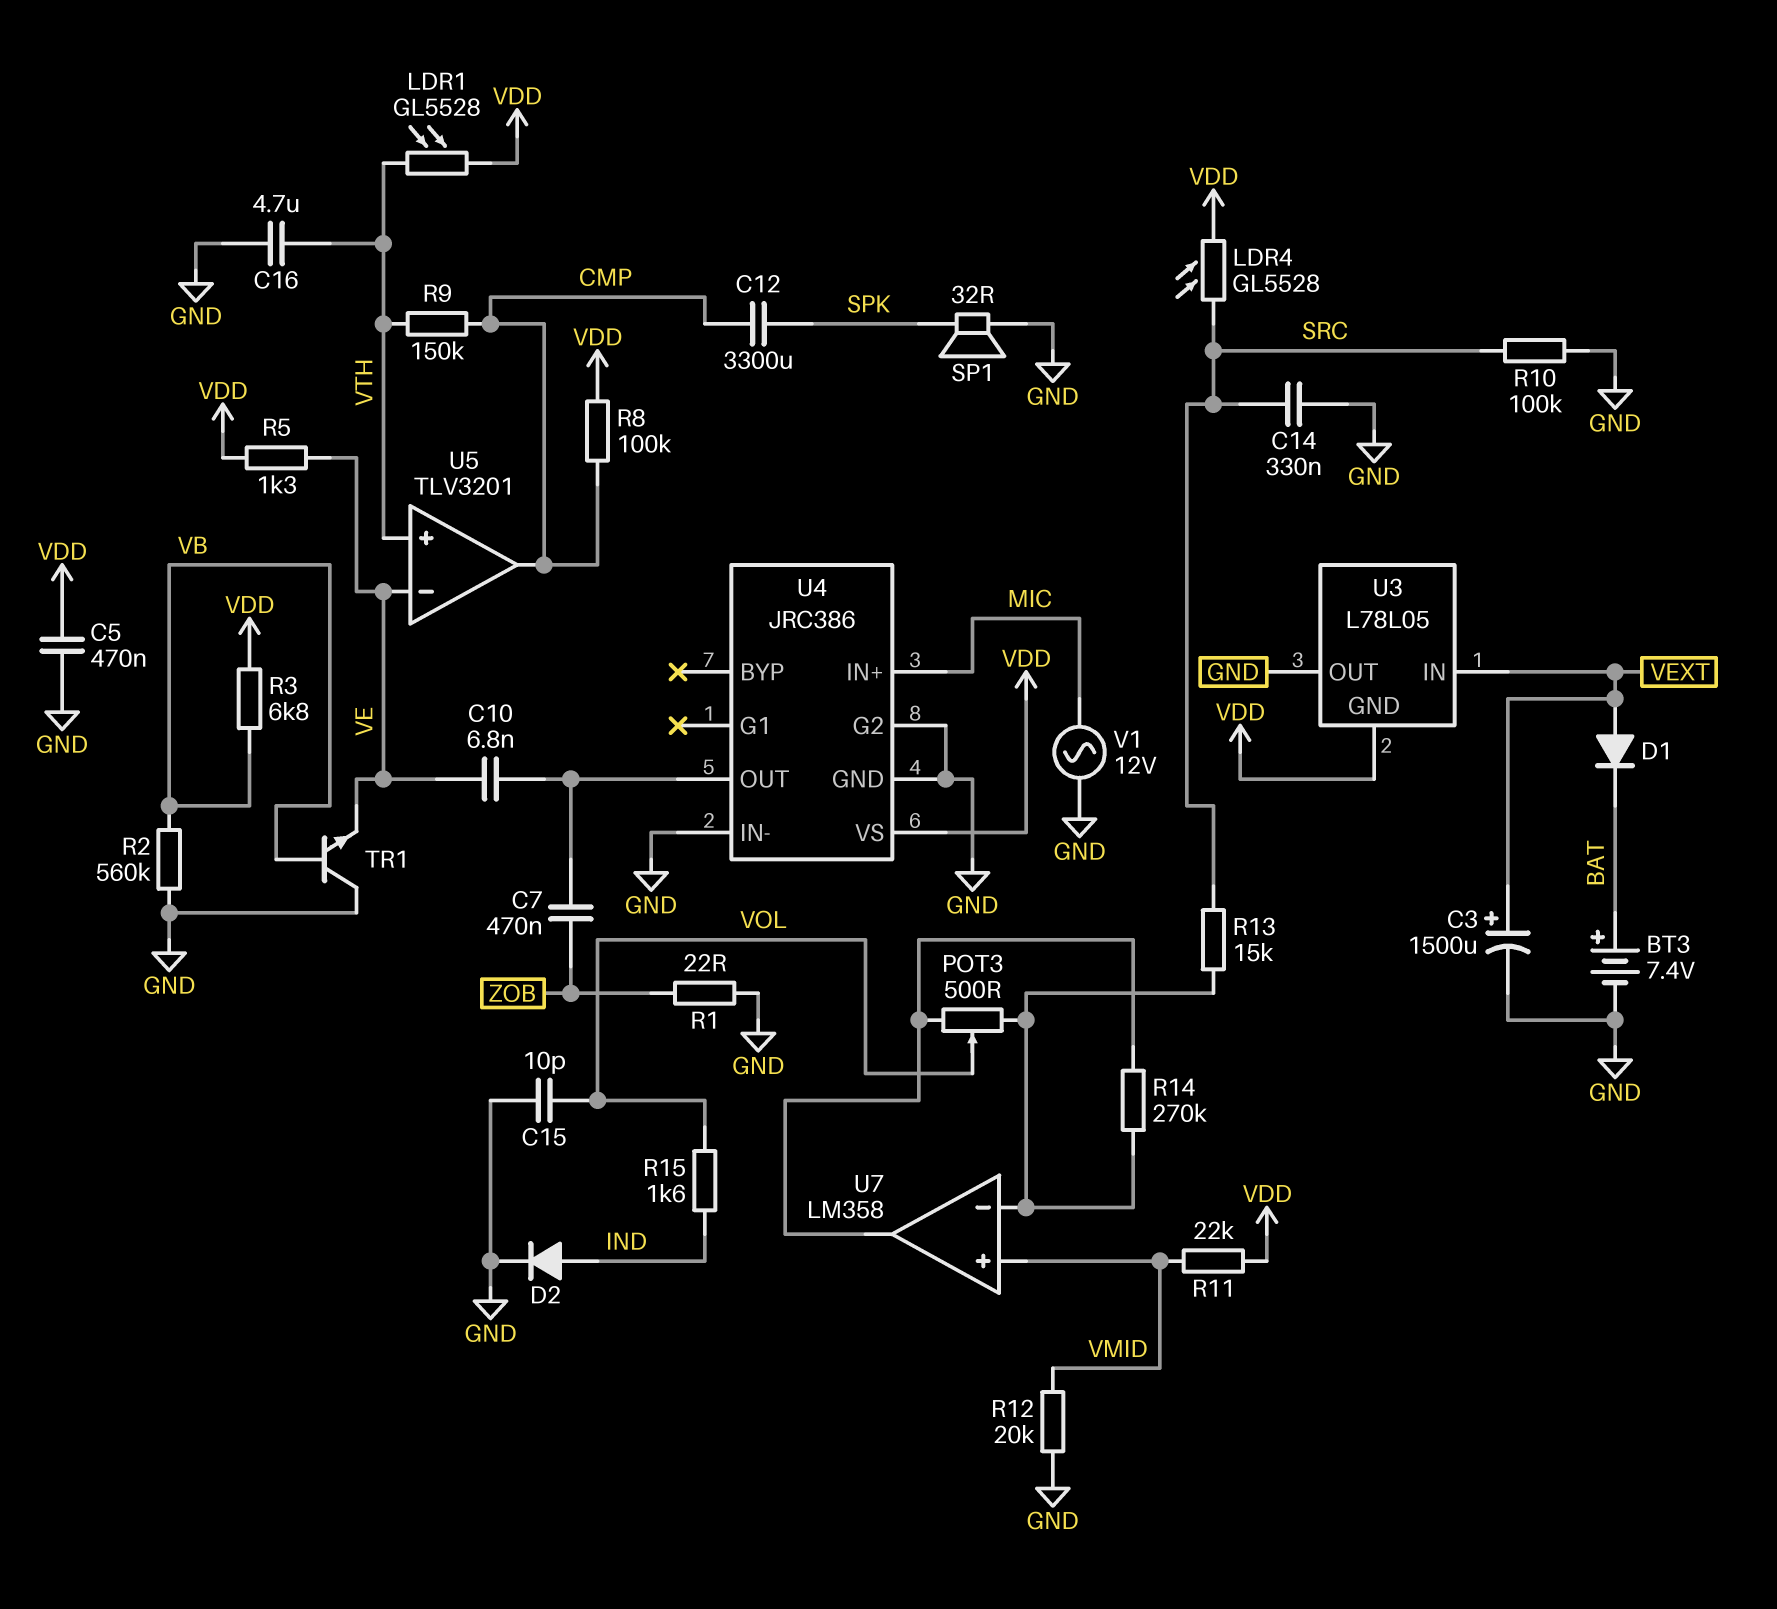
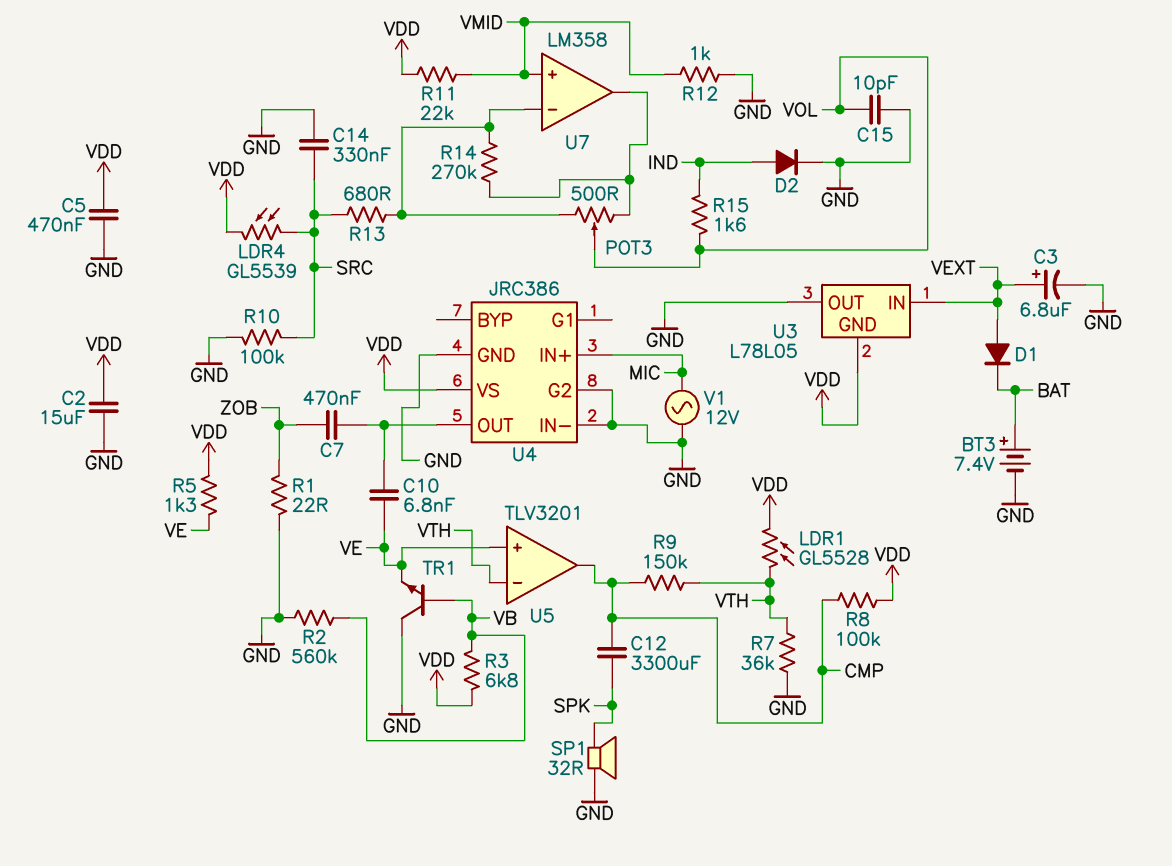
C2: none -> 15uF (GND, VDD)
C3: 1500uF (plus VEXT, minus GND) -> 6.8uF (plus VEXT, minus GND)
C16: 4.7uF (GND, VTH) -> none
LDR4: GL5528 (SRC, VDD) -> GL5539 (SRC, VDD)
R7: none -> 36k (GND, VTH)
R12: 20k (GND, VMID) -> 1k (GND, VMID)
R13: 15k (SRC, U7/in-) -> 680 (SRC, U7/in-)
U5 pin in+: VTH -> VE
U5 pin in-: VE -> VTH

